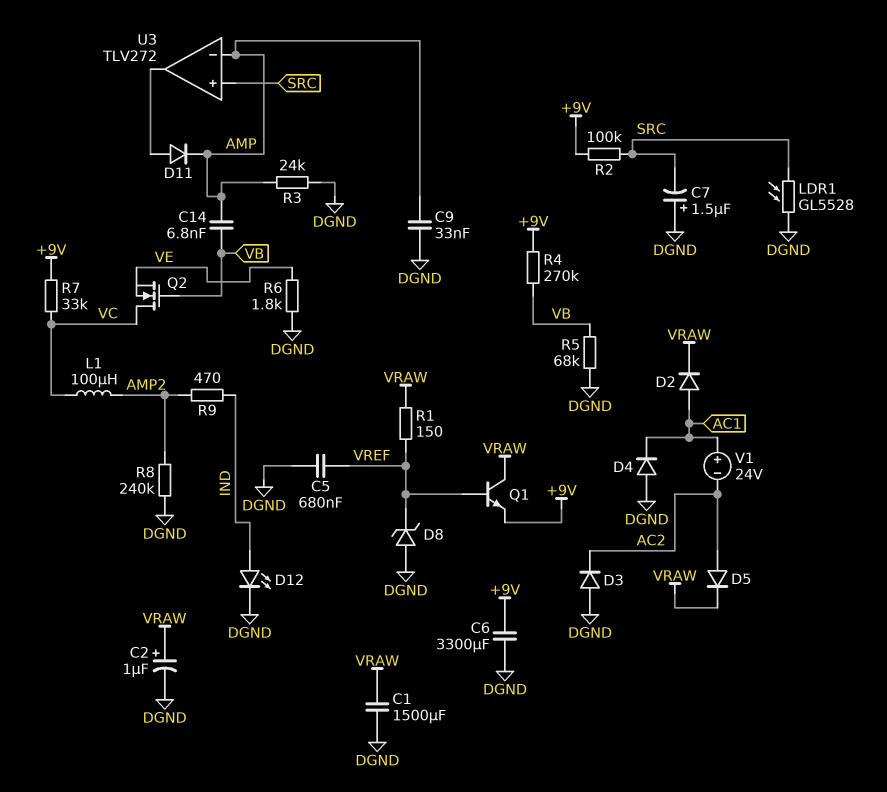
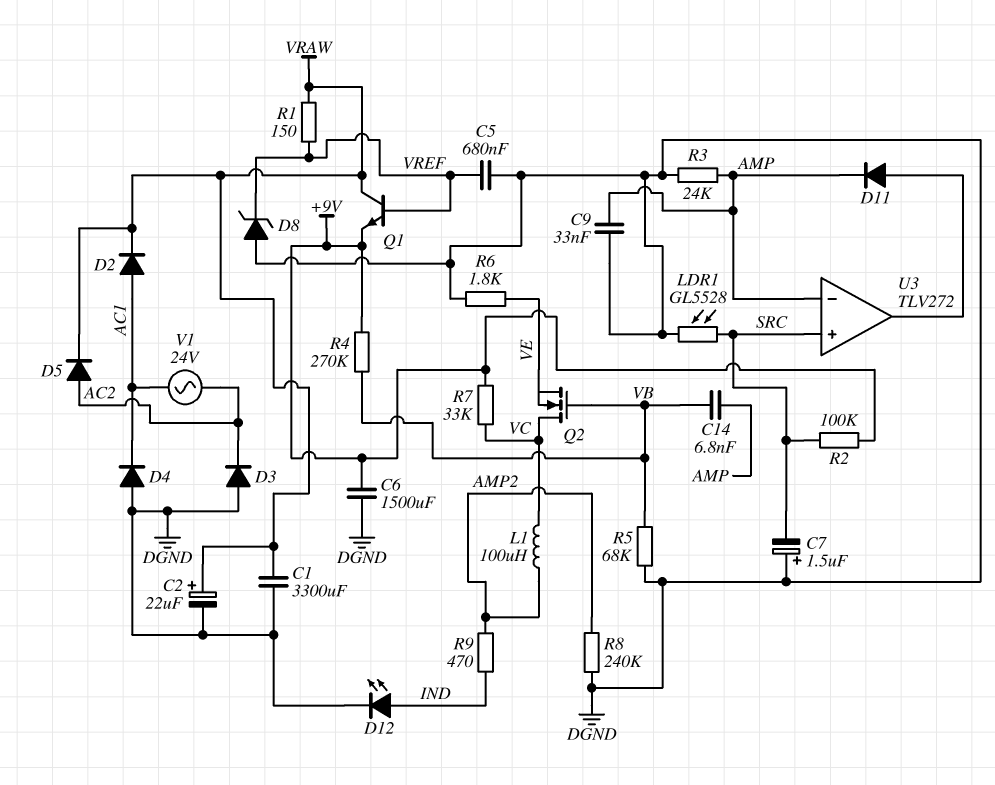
C1: 1500uF (DGND, VRAW) -> 3300uF (DGND, VRAW)
C2: 1uF (plus VRAW, minus DGND) -> 22uF (plus VRAW, minus DGND)
C6: 3300uF (+9V, DGND) -> 1500uF (+9V, DGND)
V1: 24V (plus AC1, minus AC2) -> AC 24V (AC1, AC2)

